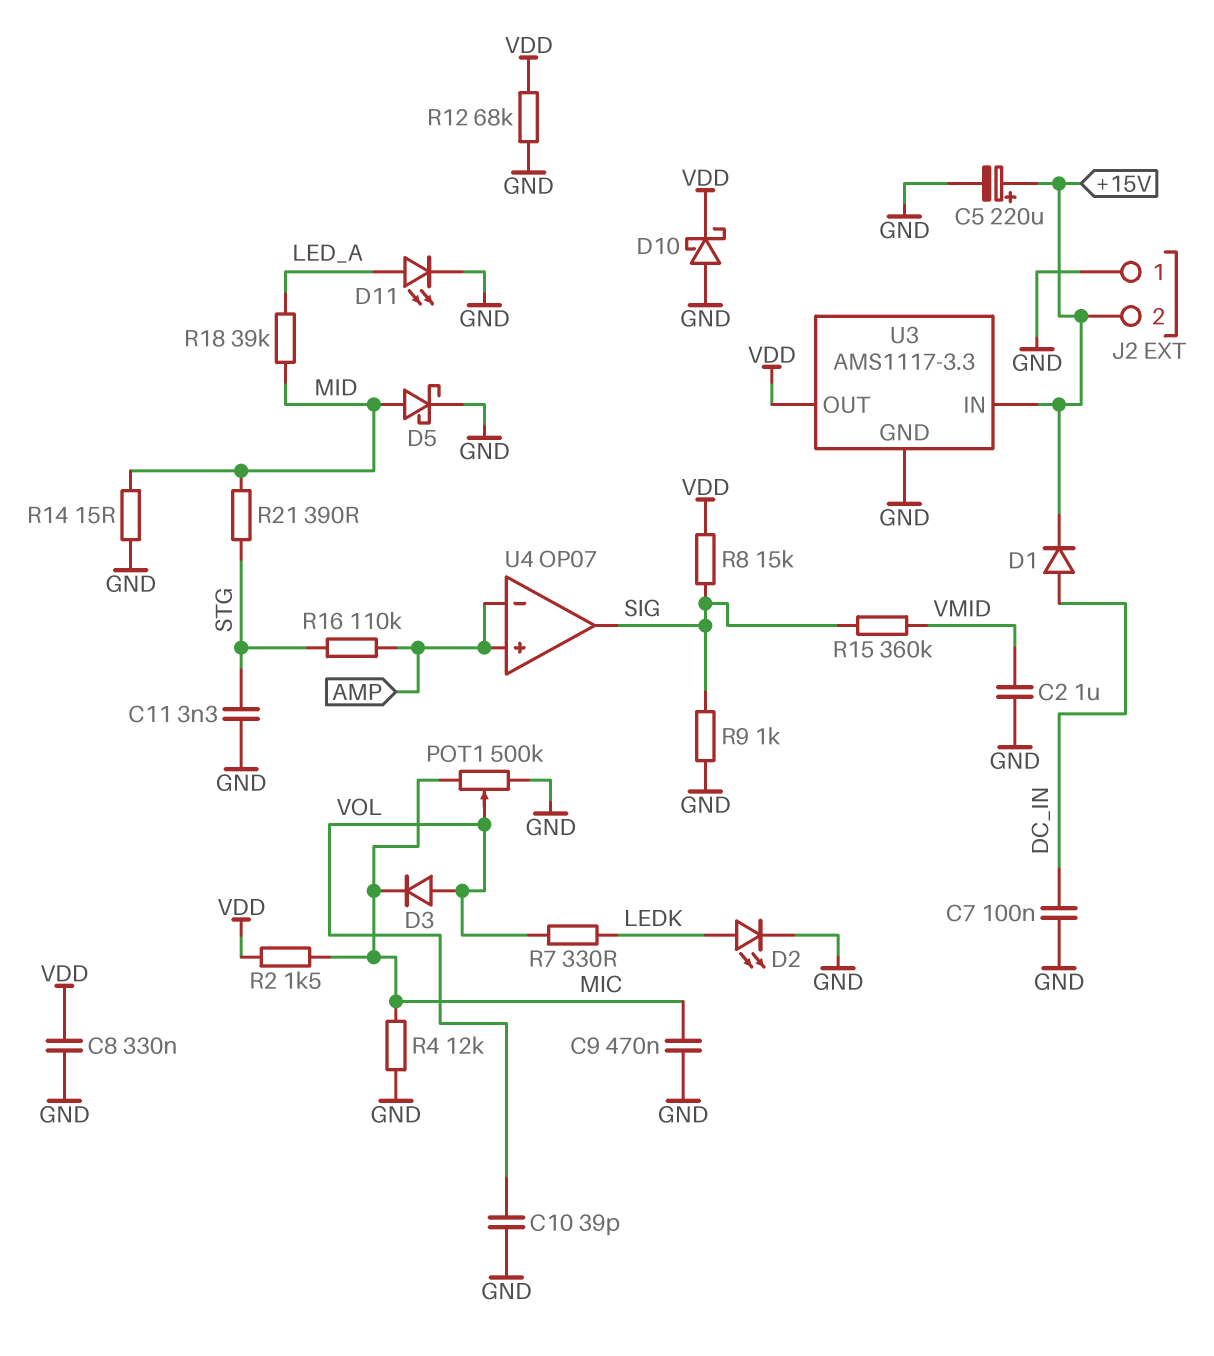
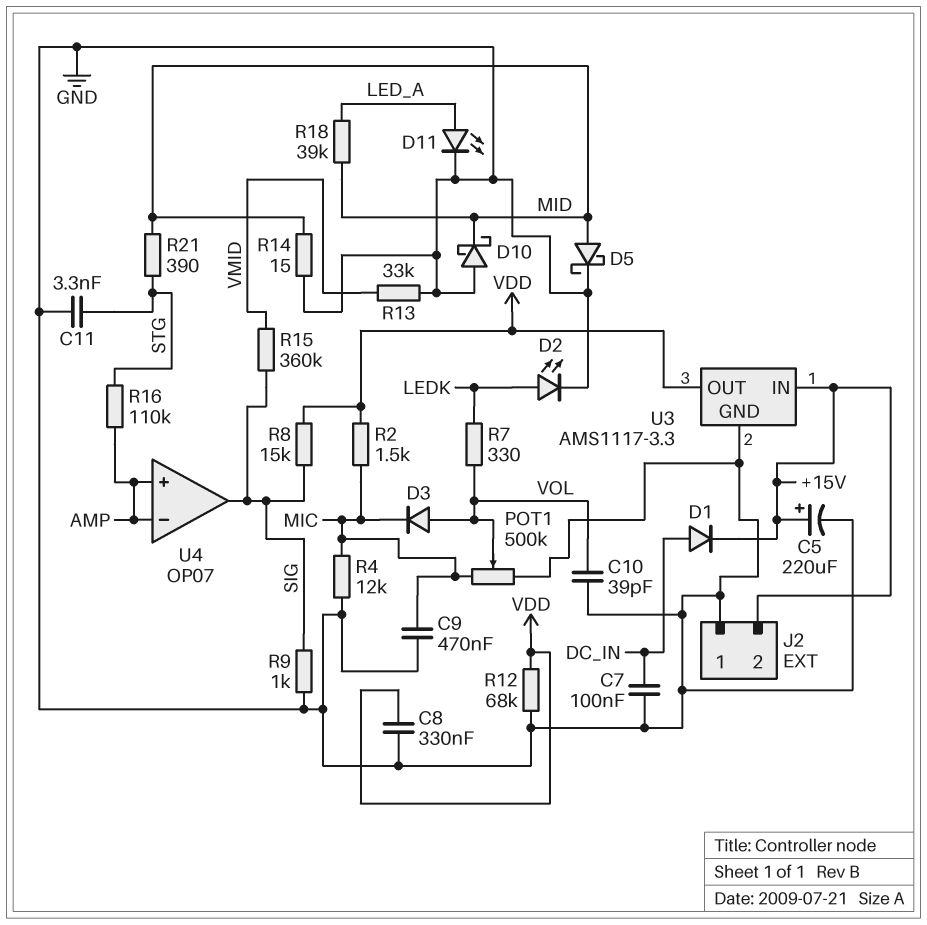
C2: 1uF (GND, VMID) -> none
D10: schottky (A GND, K VDD) -> schottky (A GND, K MID)
R13: none -> 33k (GND, VMID)

